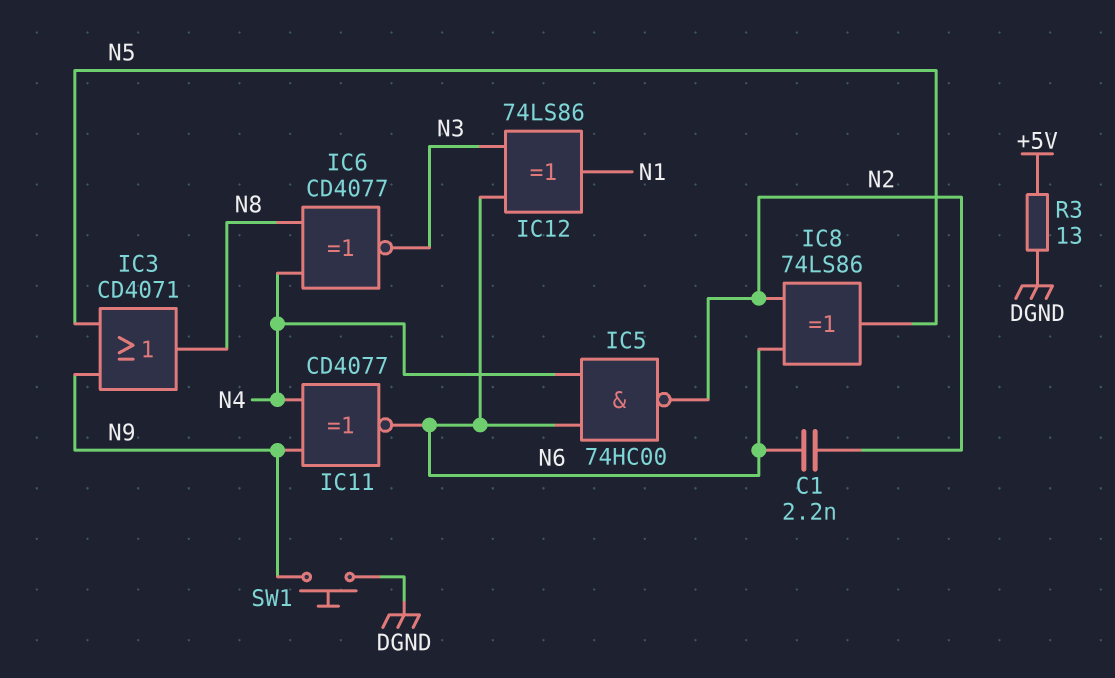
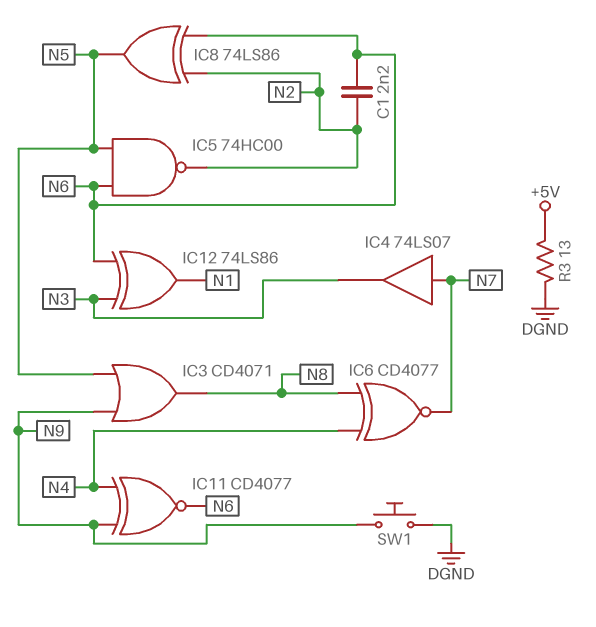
IC4: none -> buffer 74LS07 (in N7, out N3)
IC5: NAND 74HC00 (in N4, in N6, out N2) -> NAND 74HC00 (in N5, in N6, out N2)
IC6: XNOR CD4077 (in N4, in N8, out N3) -> XNOR CD4077 (in N4, in N8, out N7)

